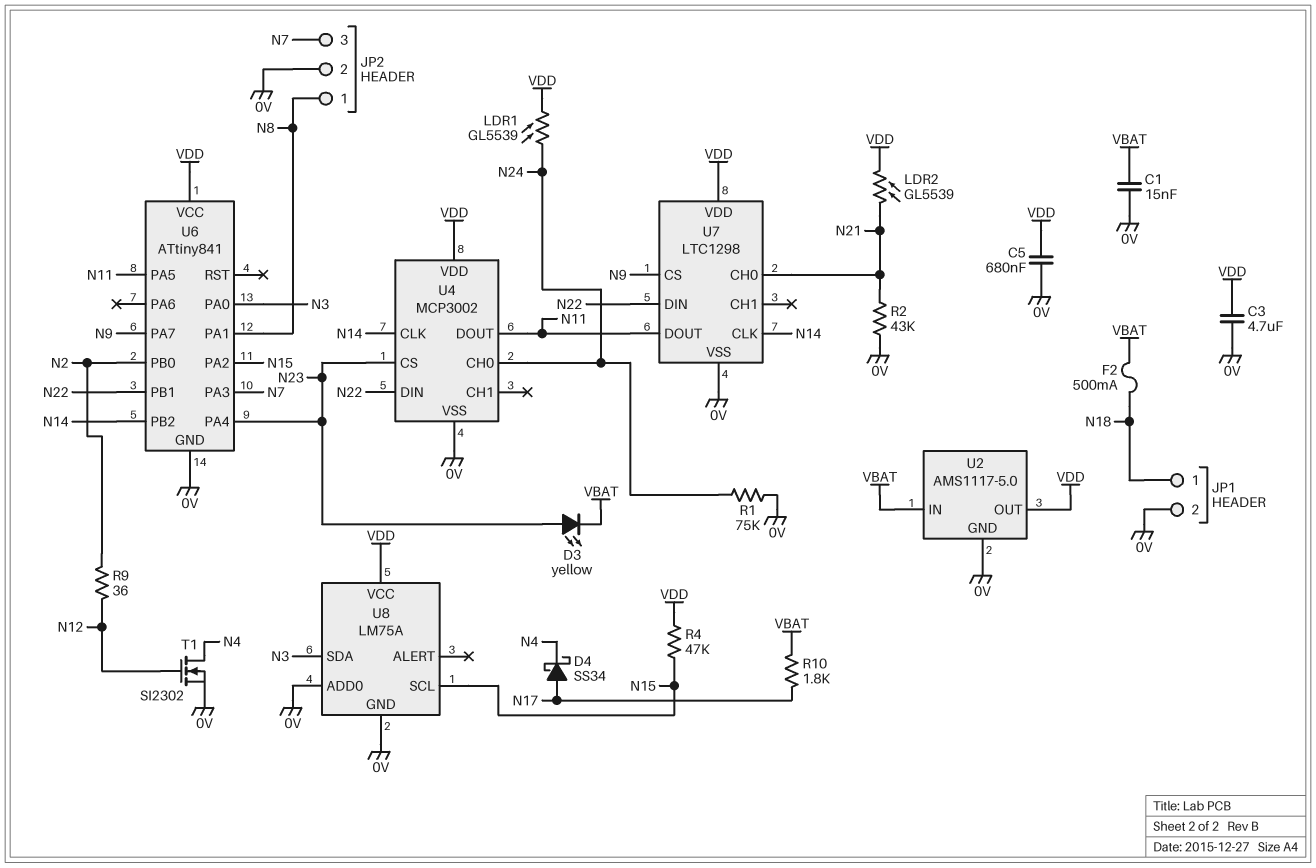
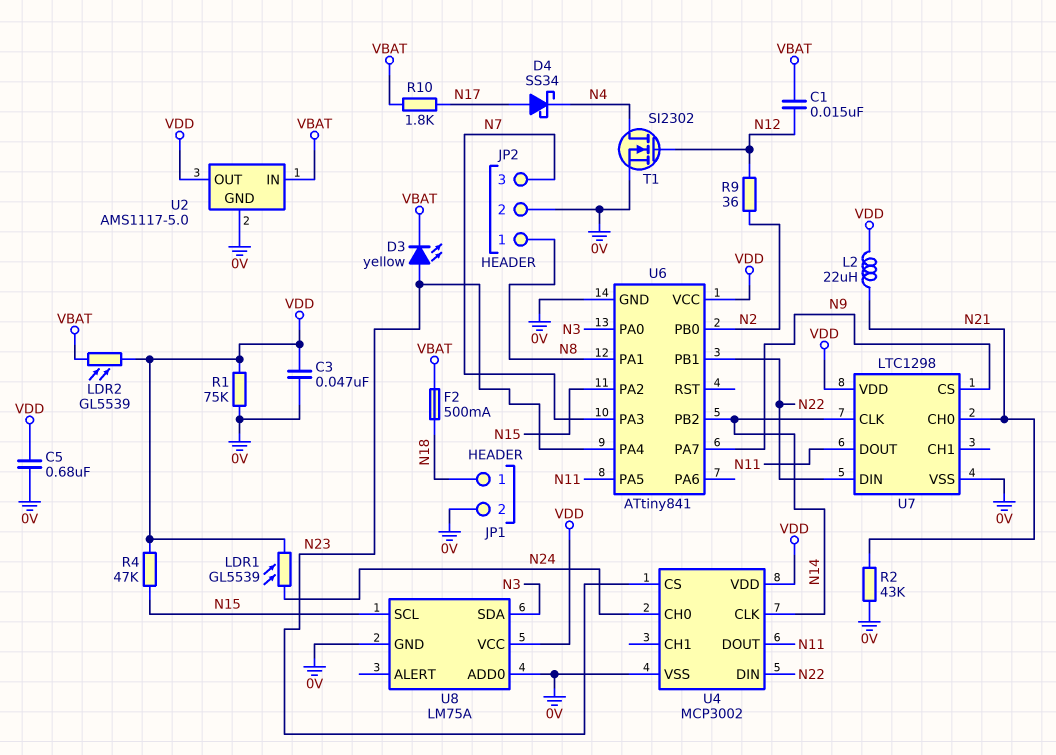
C1: 15nF (0V, VBAT) -> 15nF (N12, VBAT)
C3: 4.7uF (0V, VDD) -> 47nF (0V, VDD)
L2: none -> 22uH (N21, VDD)
LDR2: GL5539 (N21, VDD) -> GL5539 (VBAT, VDD)
R1: 75k (0V, N24) -> 75k (0V, VDD)

